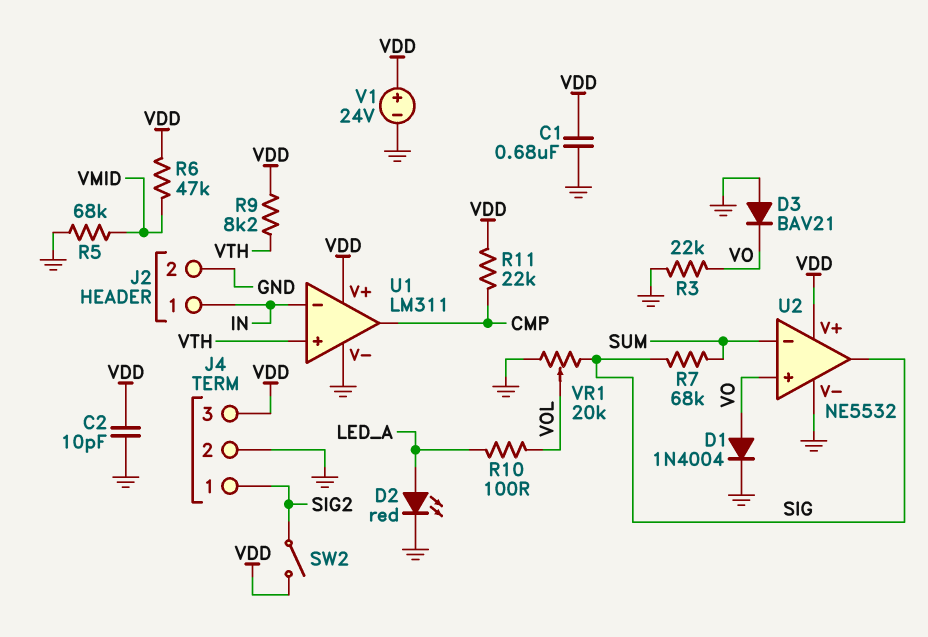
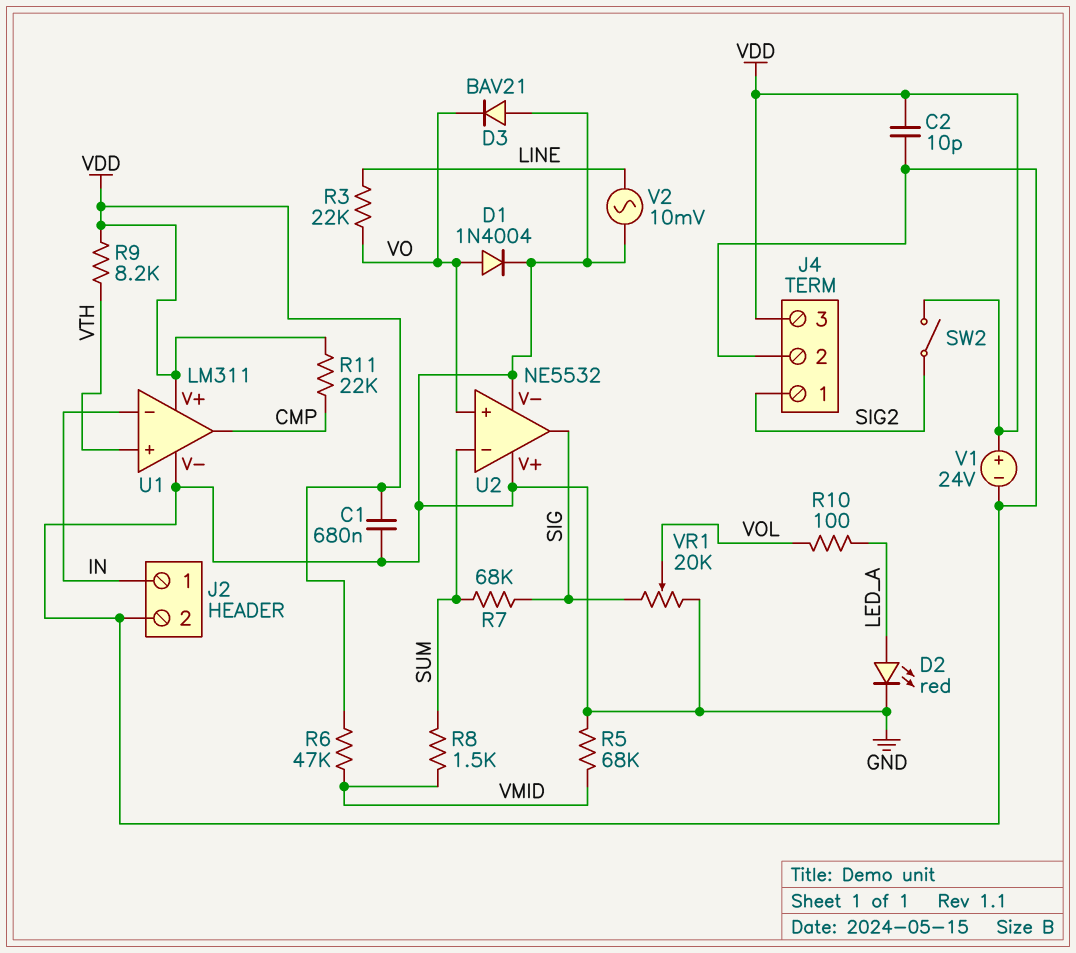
R3: 22k (GND, VO) -> 22k (LINE, VO)
R8: none -> 1.5k (SUM, VMID)
U2 pin V+: VDD -> GND
V2: none -> AC 10mV (GND, LINE)

